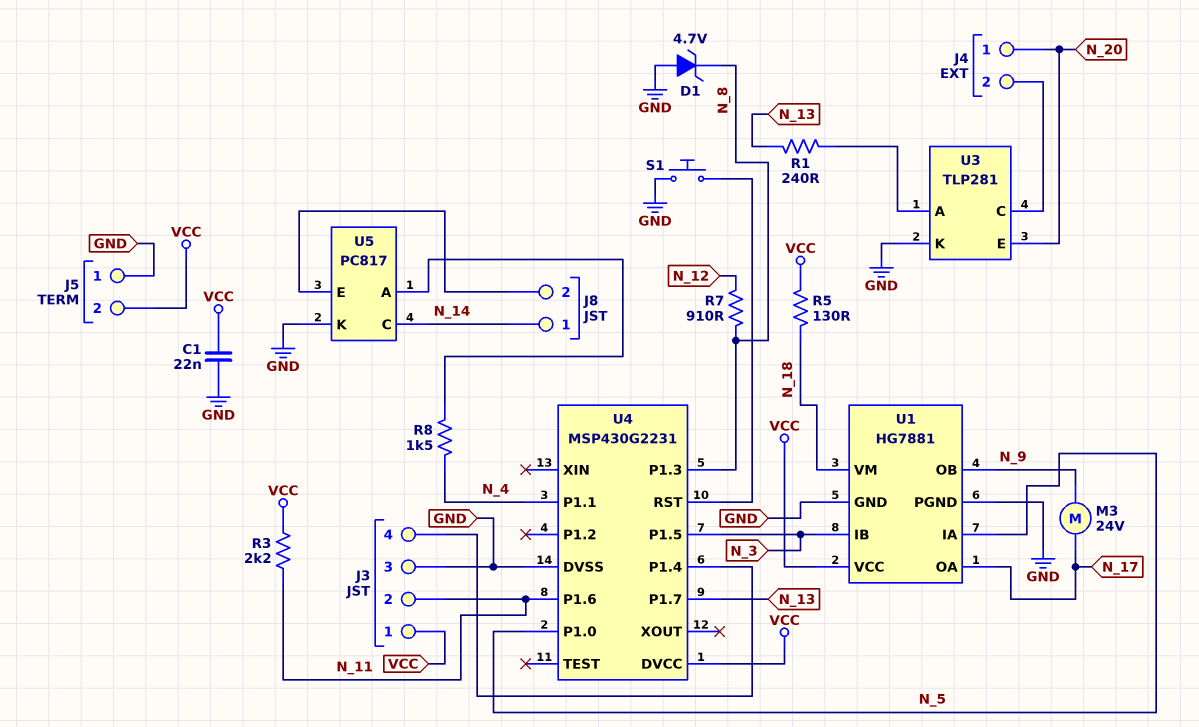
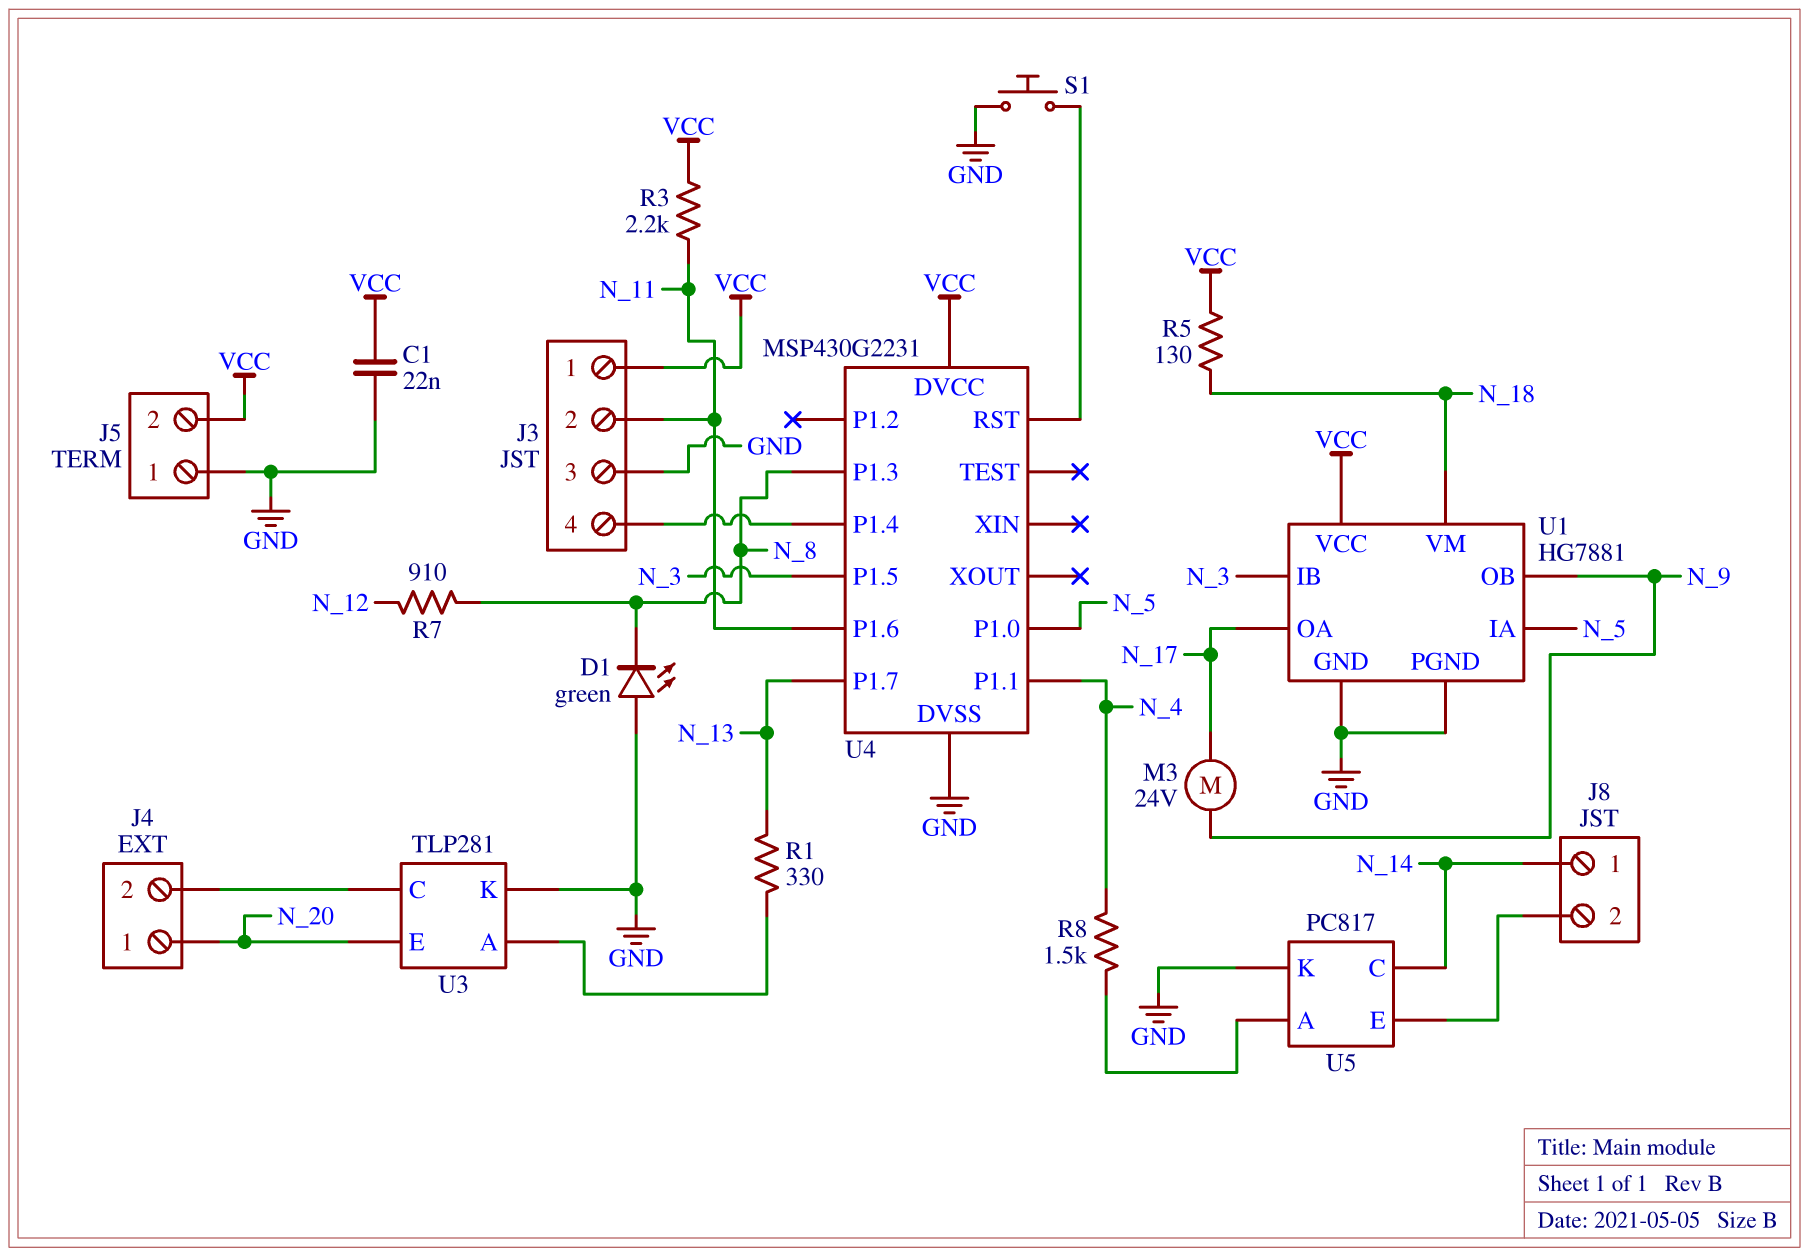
D1: zener 4.7V (A GND, K N_8) -> LED green (A GND, K N_8)
R1: 240 (N_13, U3/A) -> 330 (N_13, U3/A)

